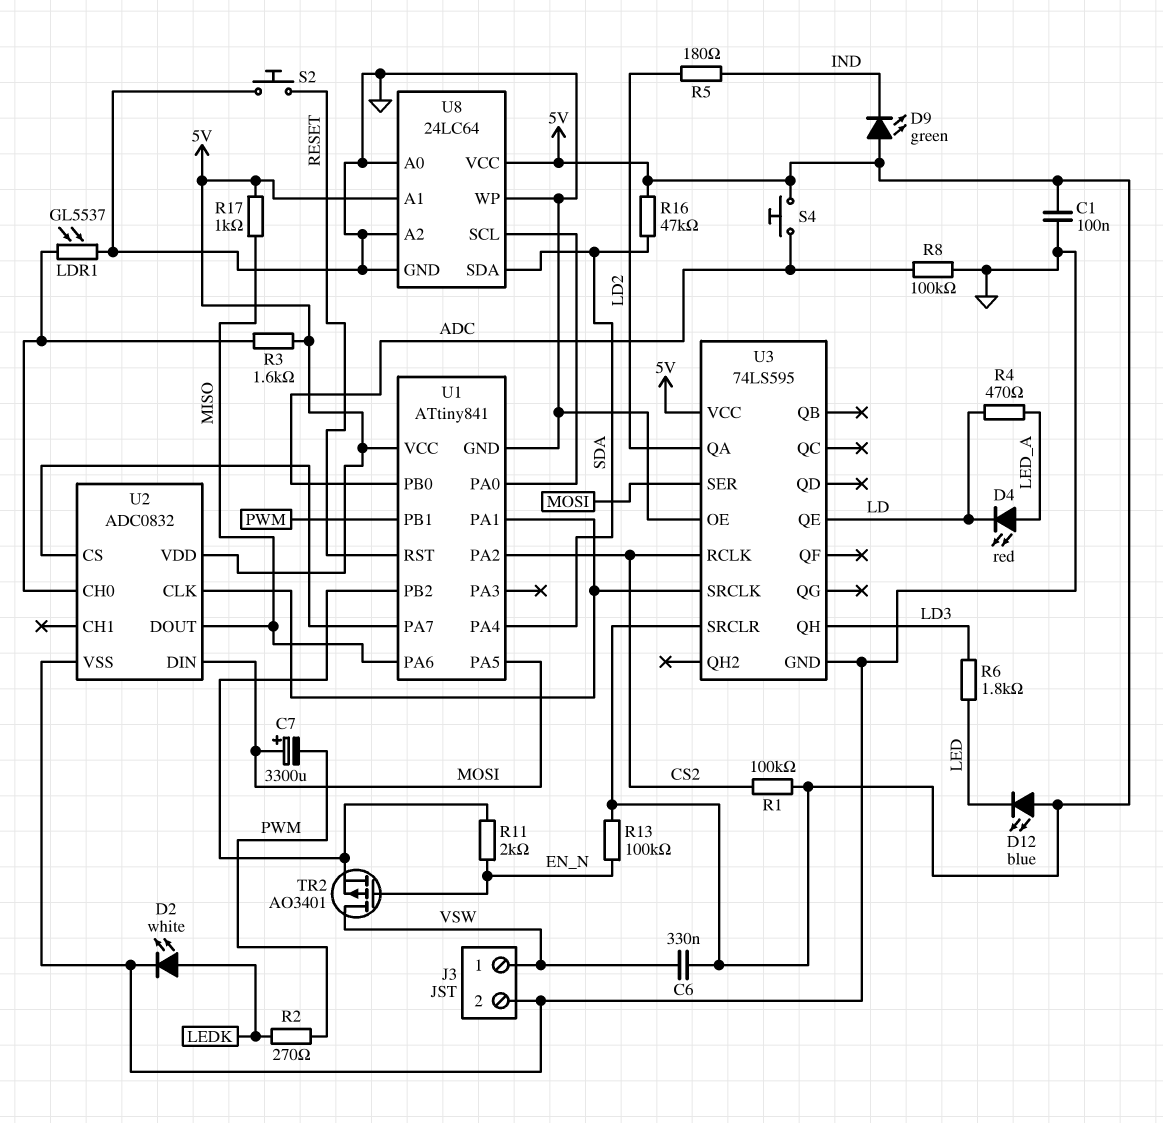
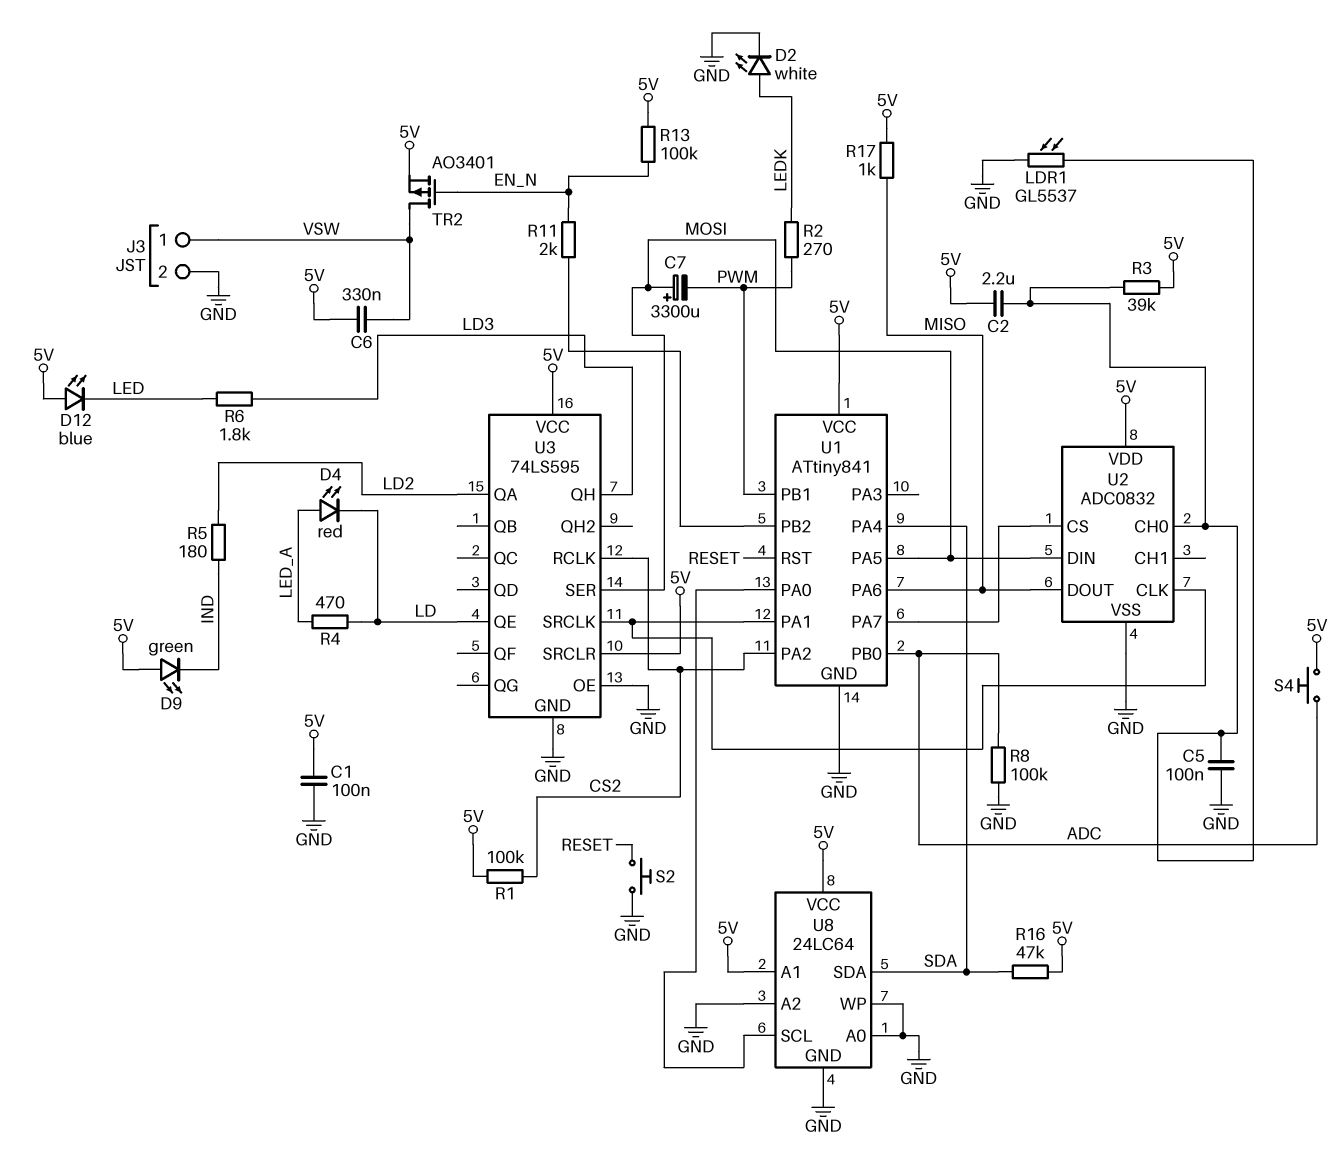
C2: none -> 2.2uF (5V, U2/CH0)
C5: none -> 100nF (GND, U2/CH0)
R3: 1.6k (5V, U2/CH0) -> 39k (5V, U2/CH0)
TR2: PMOS AO3401 (G EN_N, D VSW, S U1/PB2) -> PMOS AO3401 (G EN_N, D VSW, S 5V)

